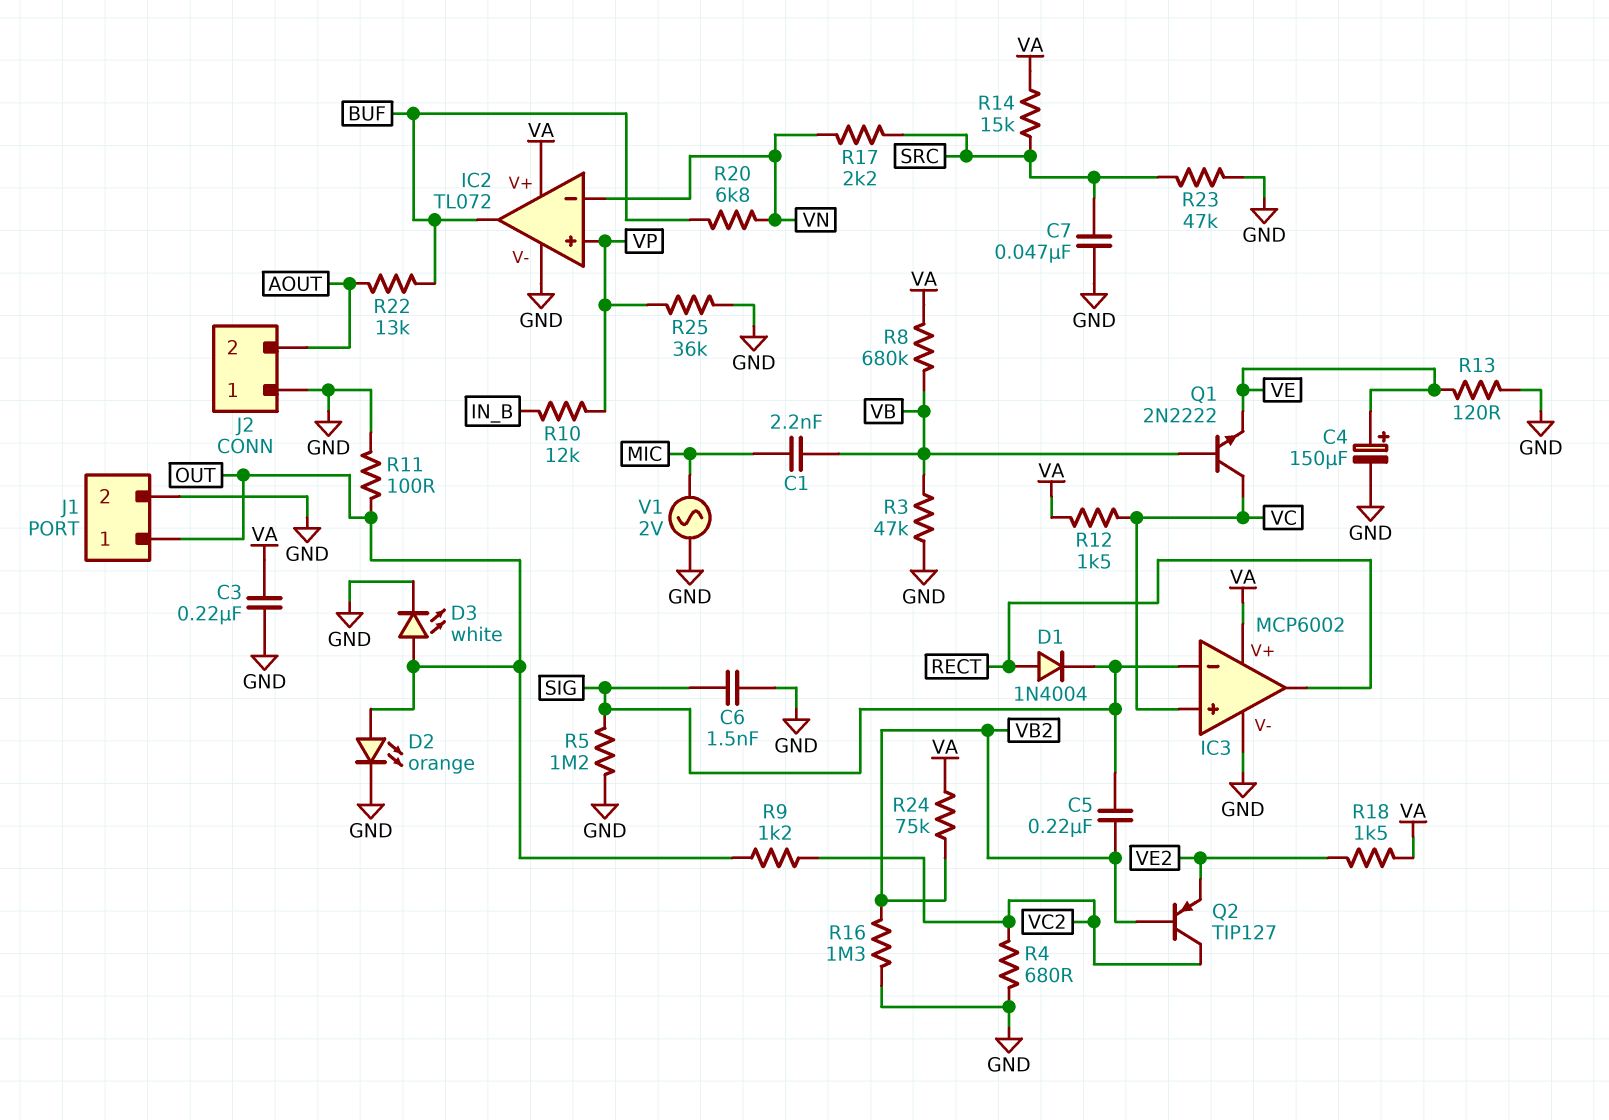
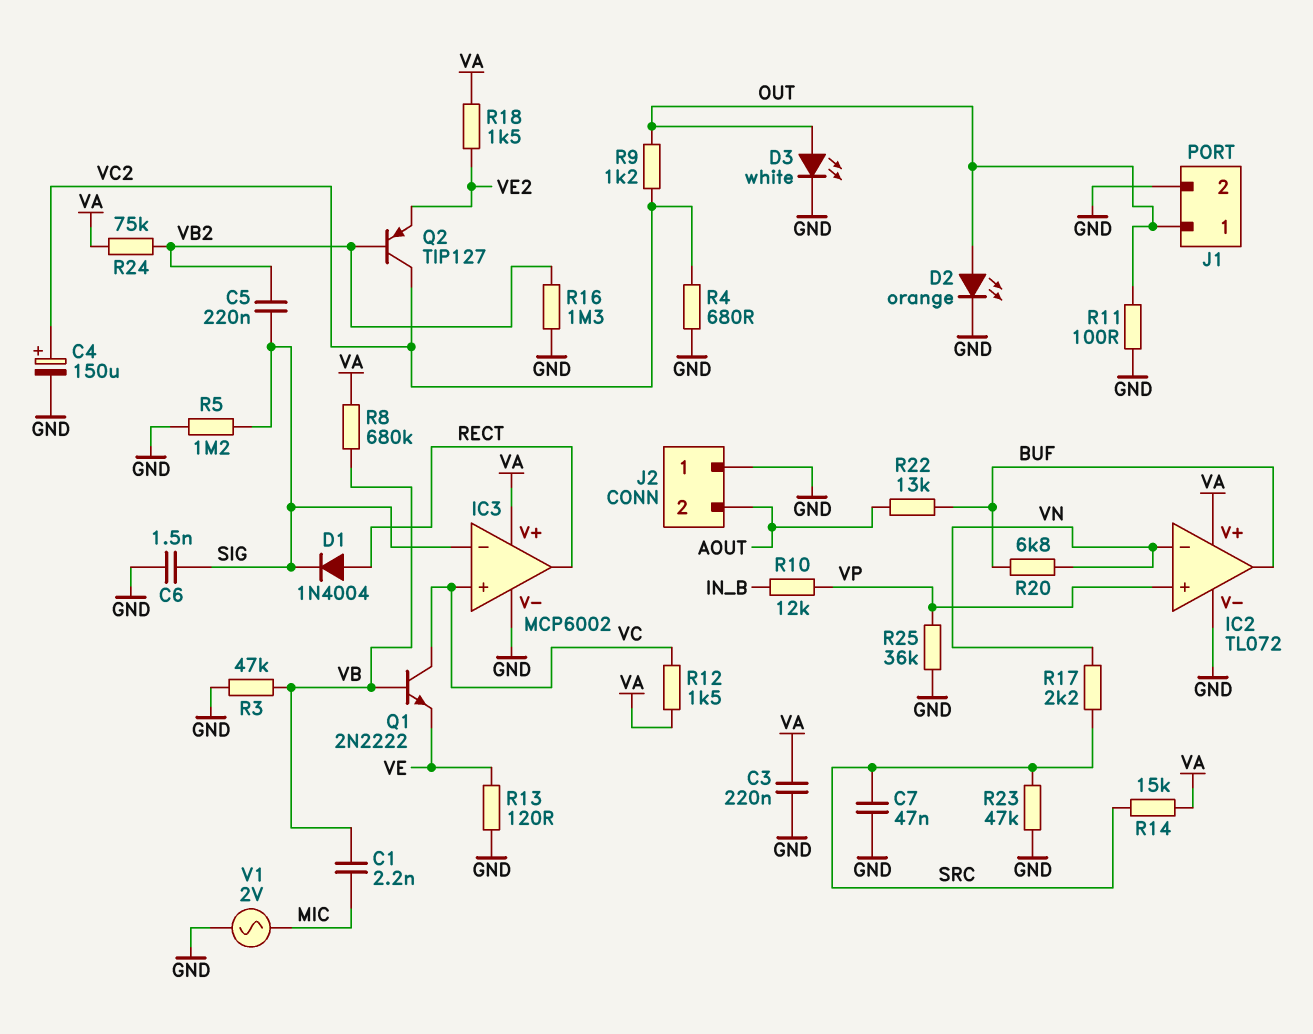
C4: 150uF (plus VE, minus GND) -> 150uF (plus VC2, minus GND)

